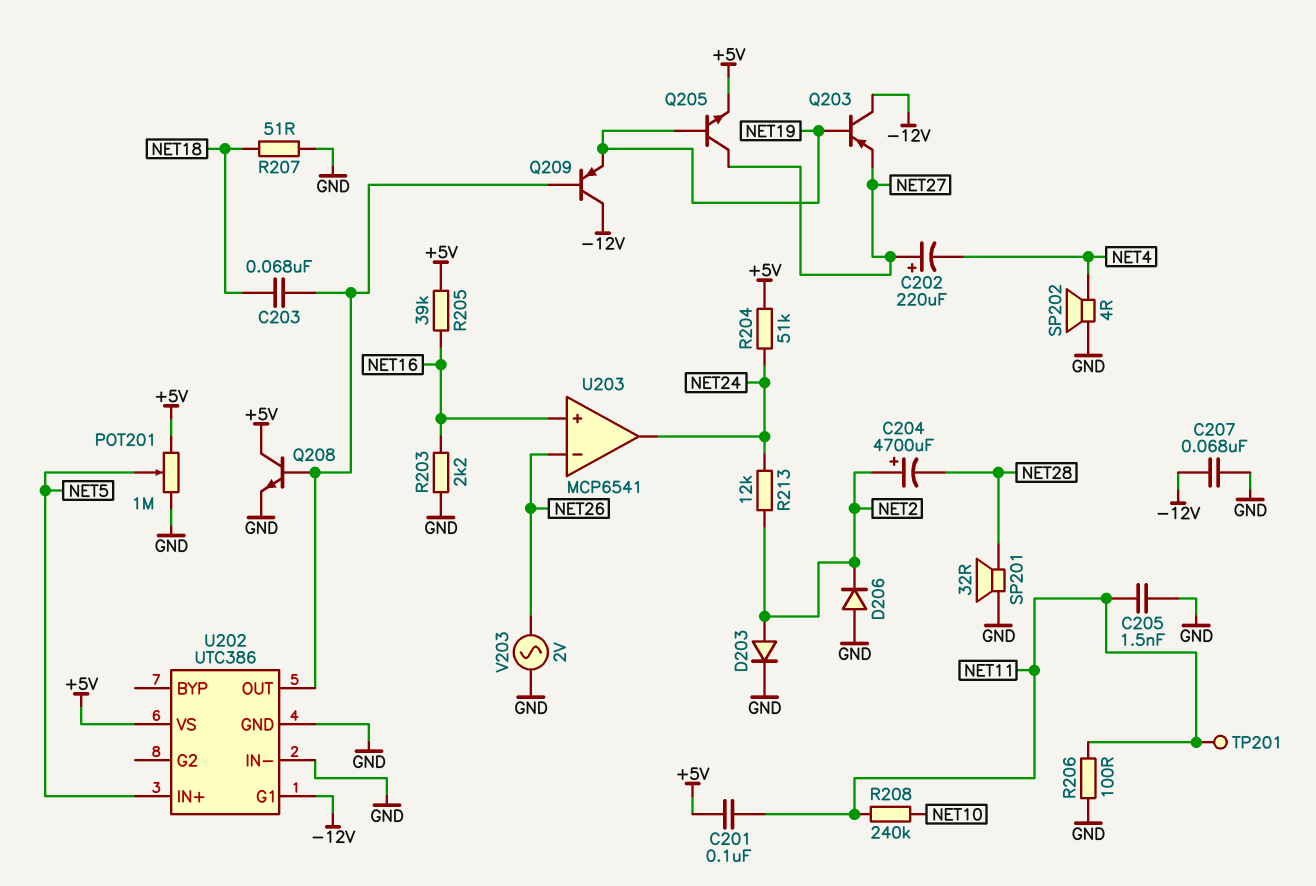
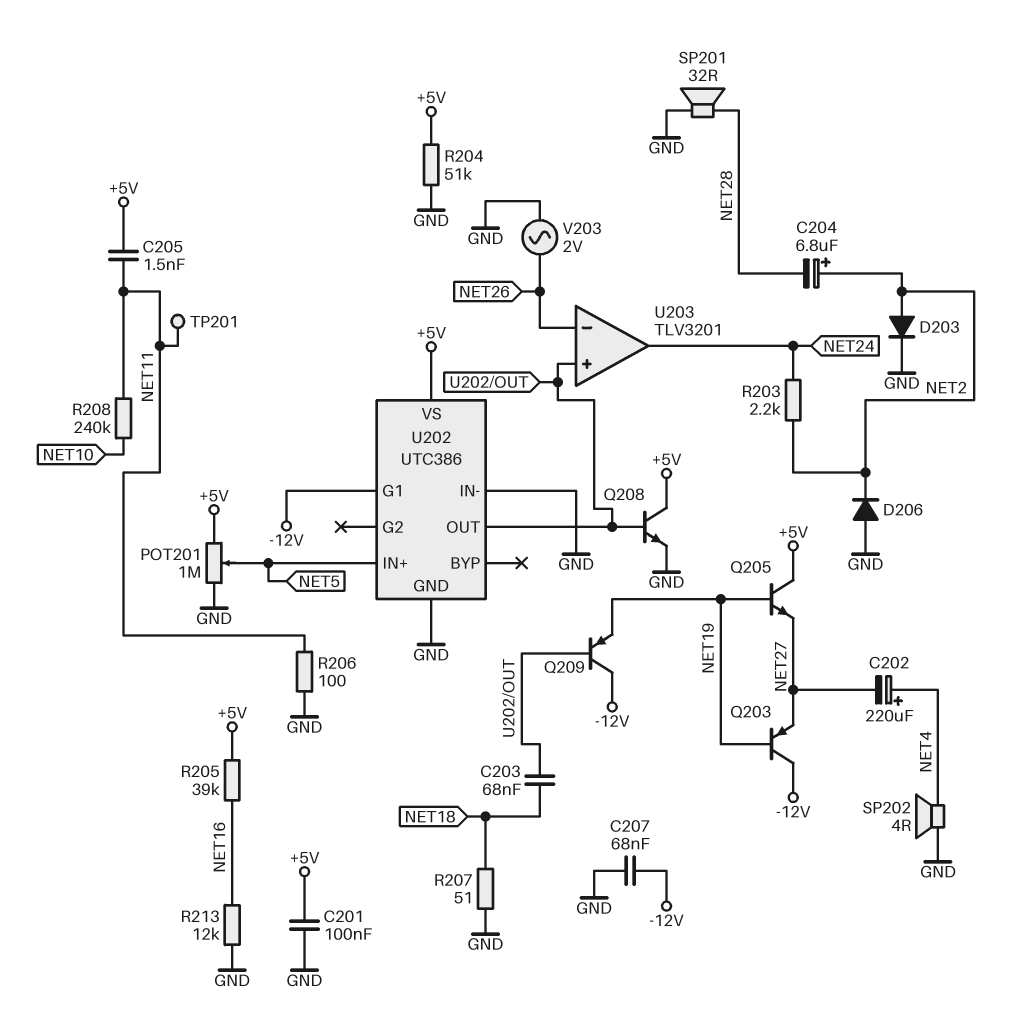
C201: 100nF (+5V, NET11) -> 100nF (+5V, GND)
C202: 220uF (plus NET27, minus NET4) -> 220uF (plus NET4, minus NET27)
C204: 4700uF (plus NET2, minus NET28) -> 6.8uF (plus NET2, minus NET28)
C205: 1.5nF (GND, NET11) -> 1.5nF (+5V, NET11)
Q205: NPN (B NET19, C NET27, E +5V) -> NPN (B NET19, C +5V, E NET27)
R203: 2.2k (GND, NET16) -> 2.2k (NET2, NET24)
R204: 51k (+5V, NET24) -> 51k (+5V, GND)
R213: 12k (NET2, NET24) -> 12k (GND, NET16)
U203: MCP6541 -> TLV3201
U203 pin in+: NET16 -> U202/OUT

